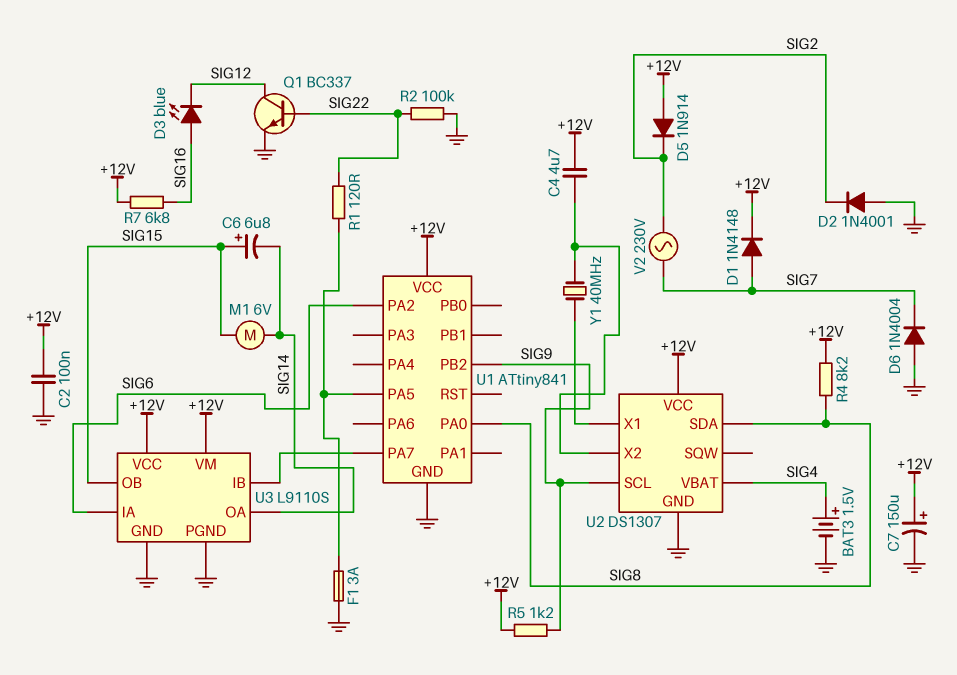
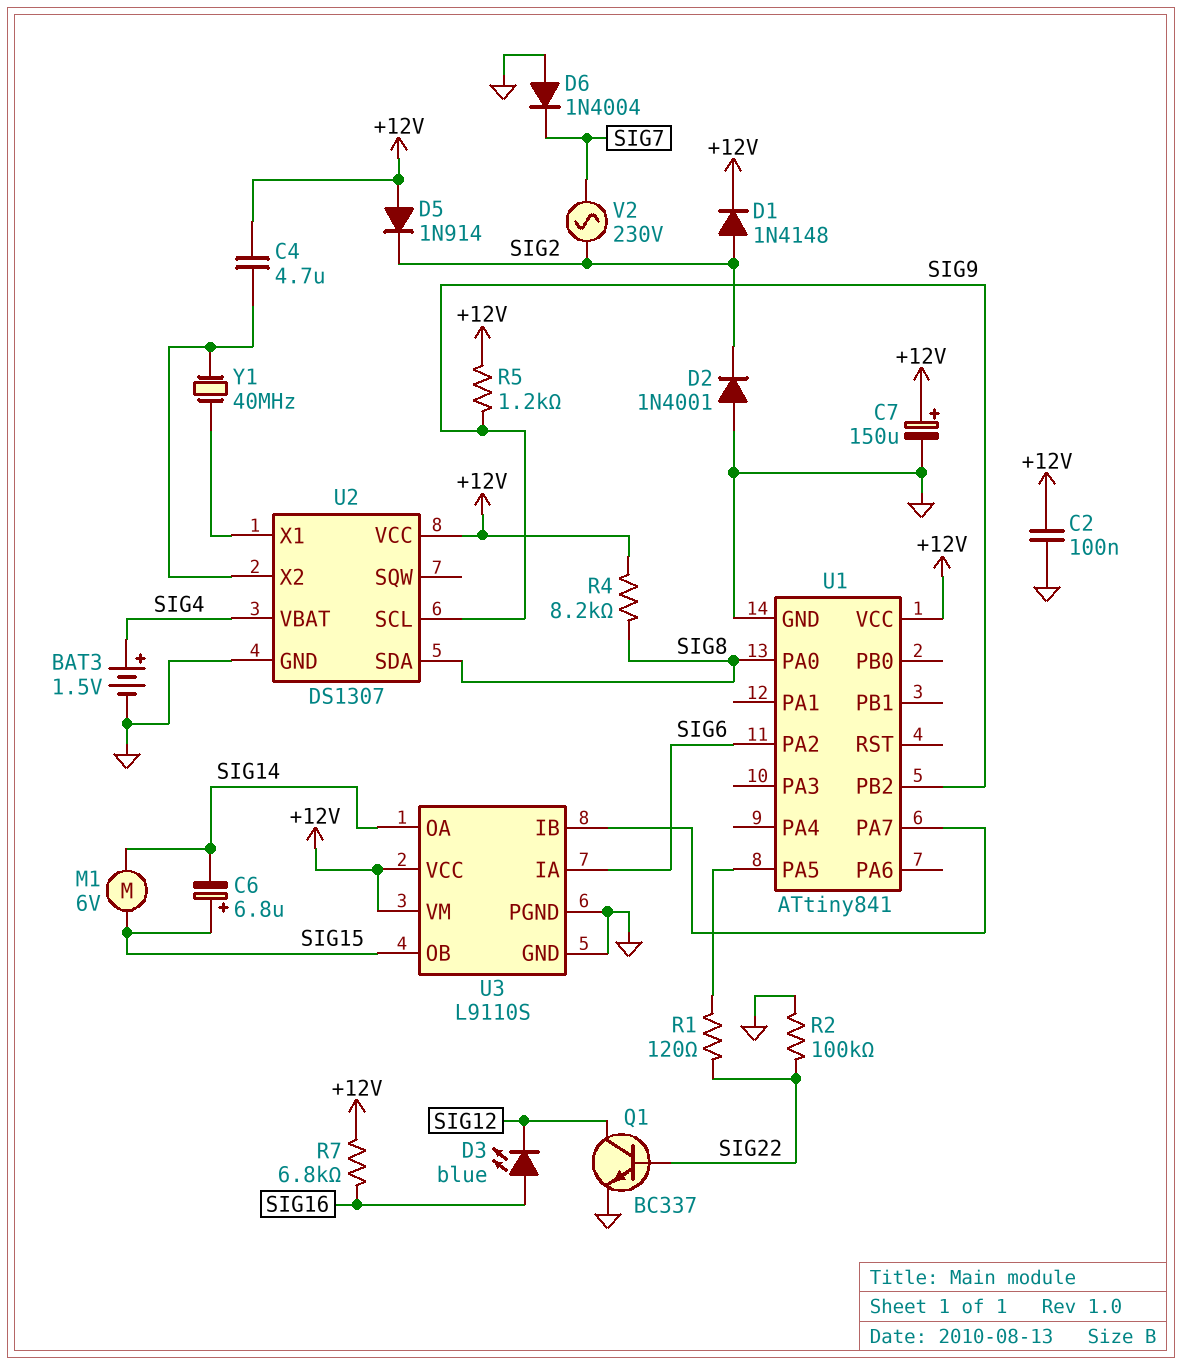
D1: diode 1N4148 (A SIG7, K +12V) -> diode 1N4148 (A SIG2, K +12V)
F1: 3A (GND, U1/PA5) -> none

